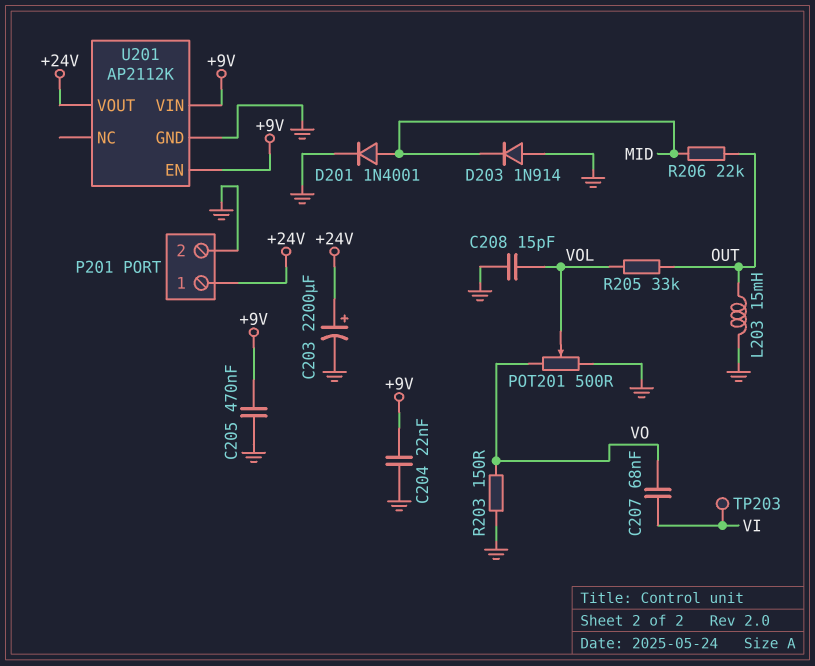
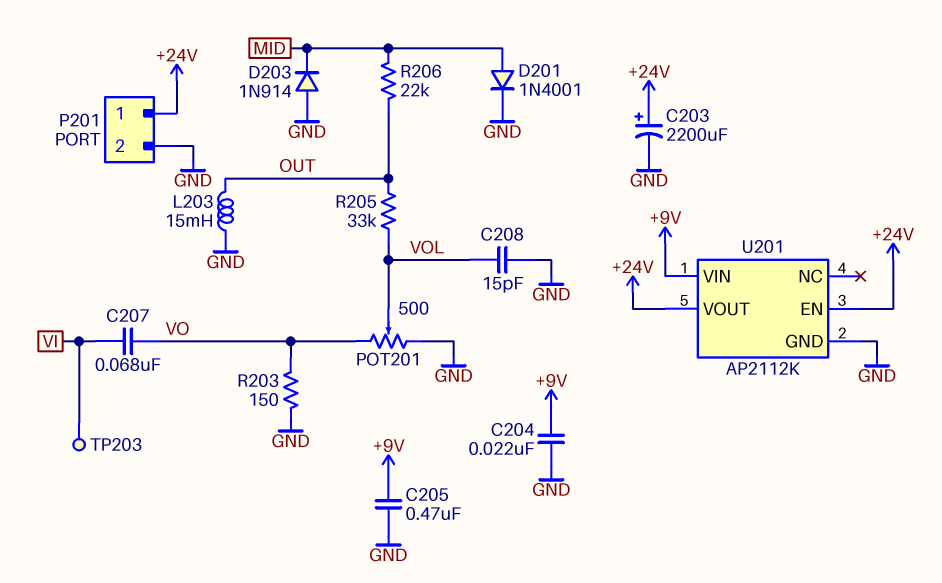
U201 pin EN: +9V -> +24V

